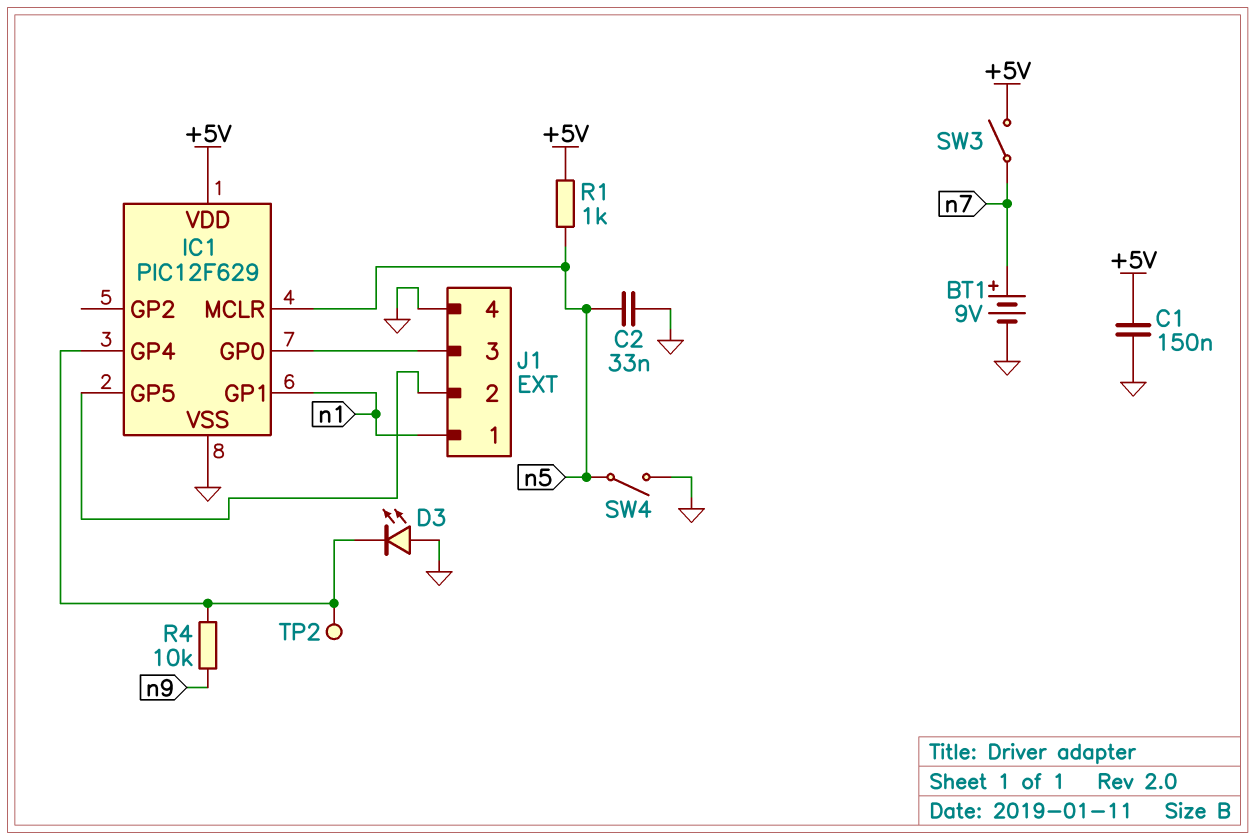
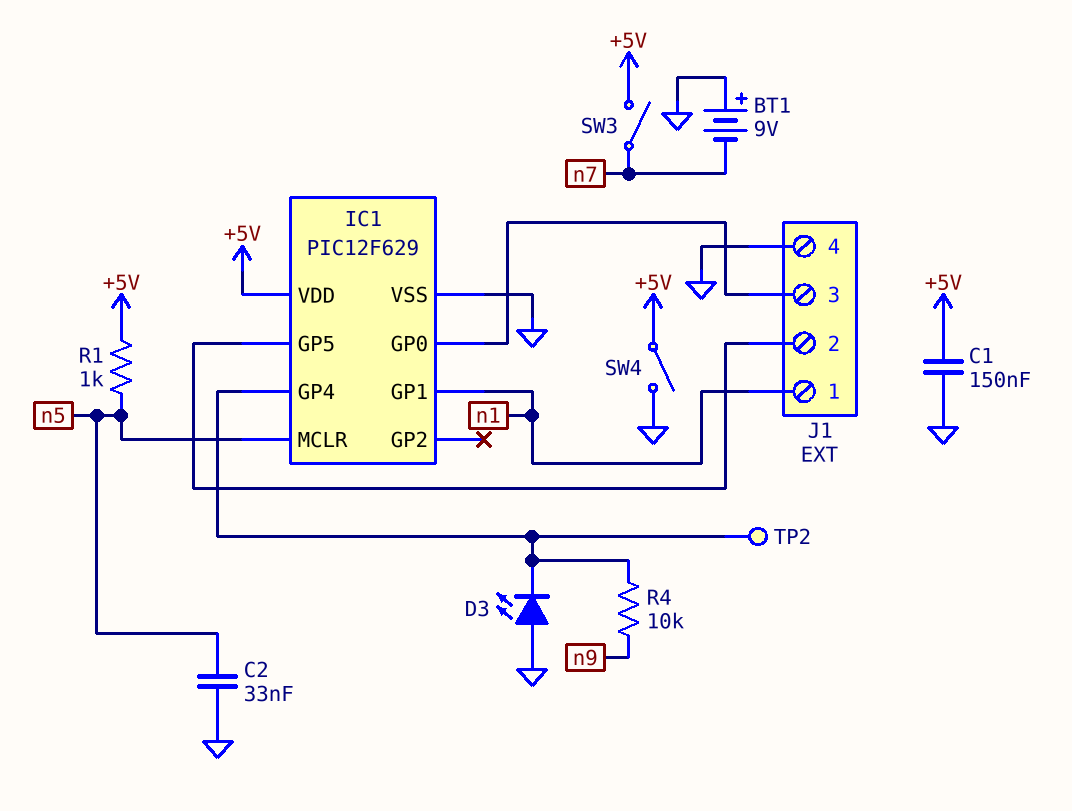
BT1: 9V (plus n7, minus GND) -> 9V (plus GND, minus n7)
SW4: switch (GND, n5) -> switch (+5V, GND)

